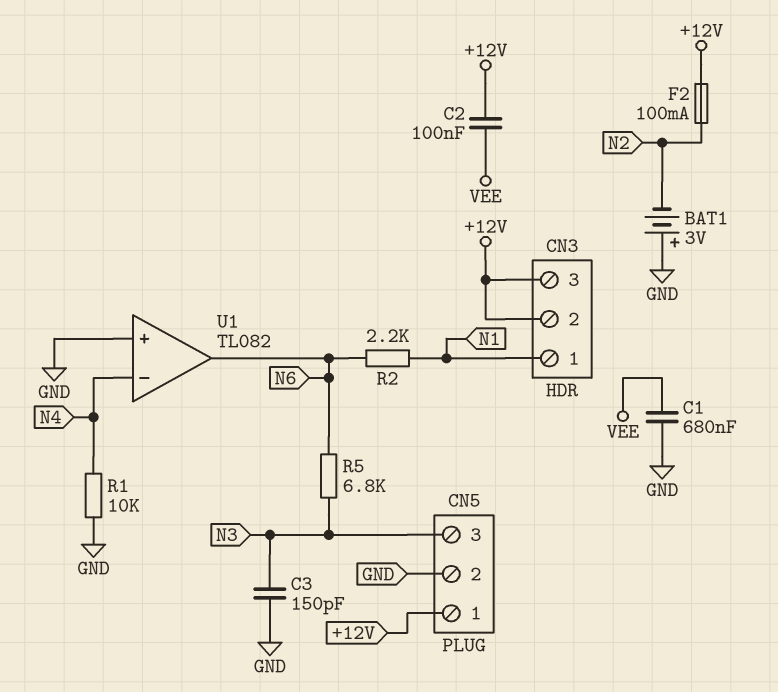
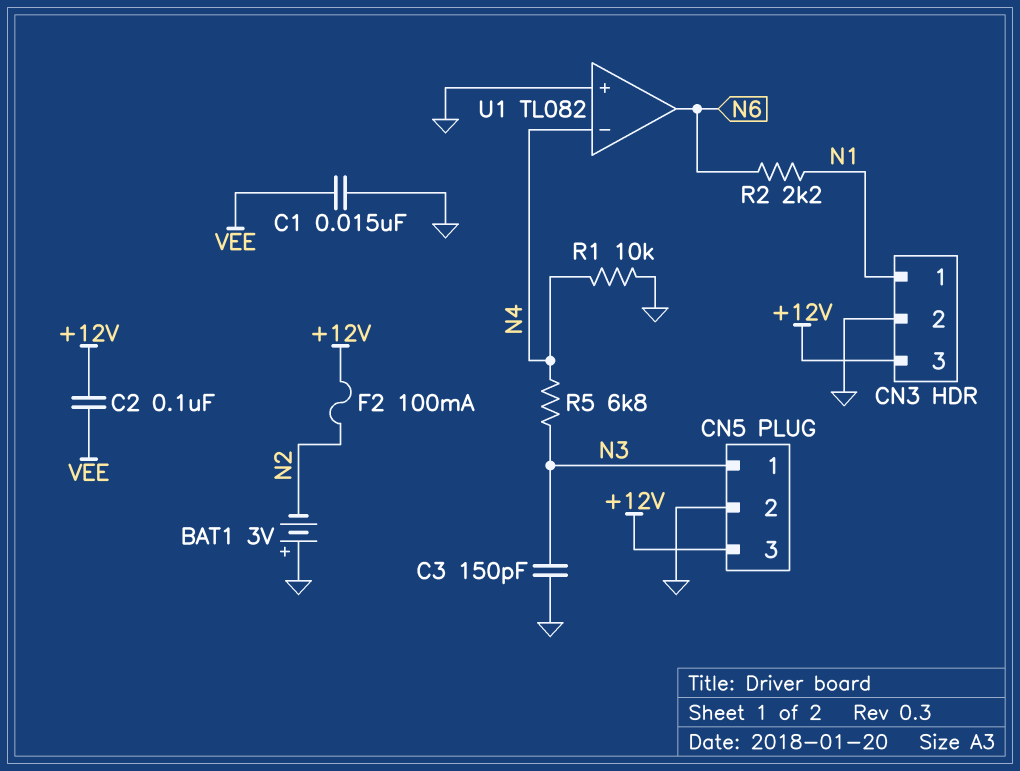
C1: 680nF (GND, VEE) -> 15nF (GND, VEE)
CN3 pin 2: +12V -> GND
CN5 pin 1: +12V -> N3
CN5 pin 3: N3 -> +12V
R5: 6.8k (N3, N6) -> 6.8k (N3, N4)

